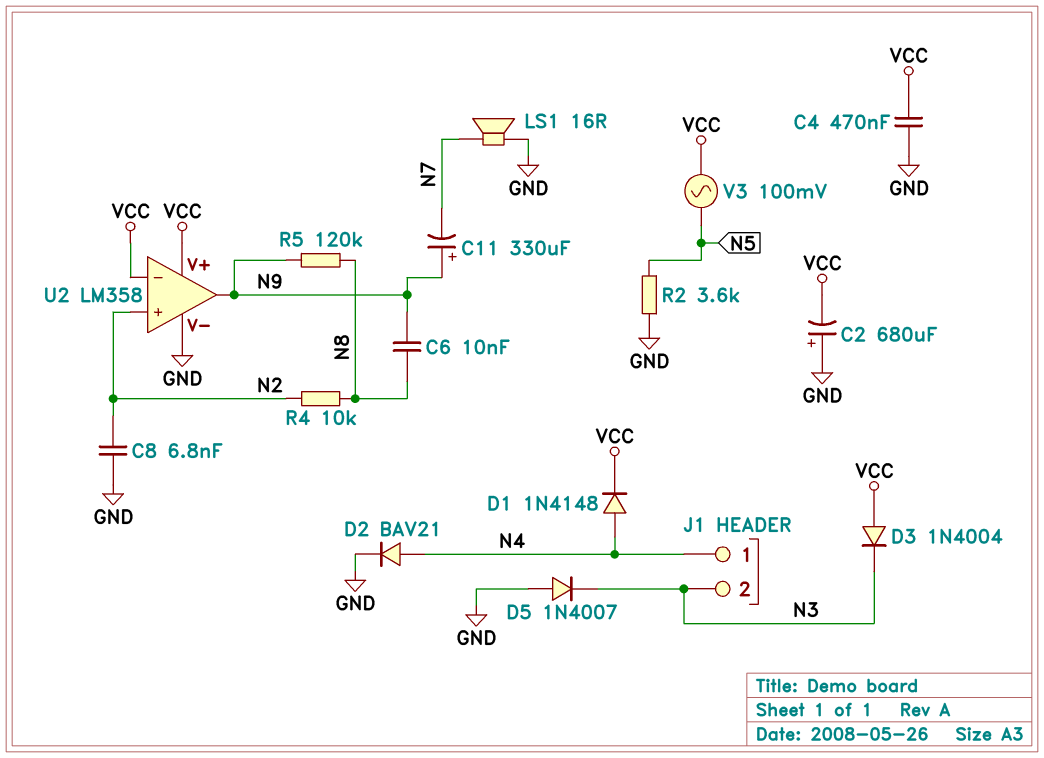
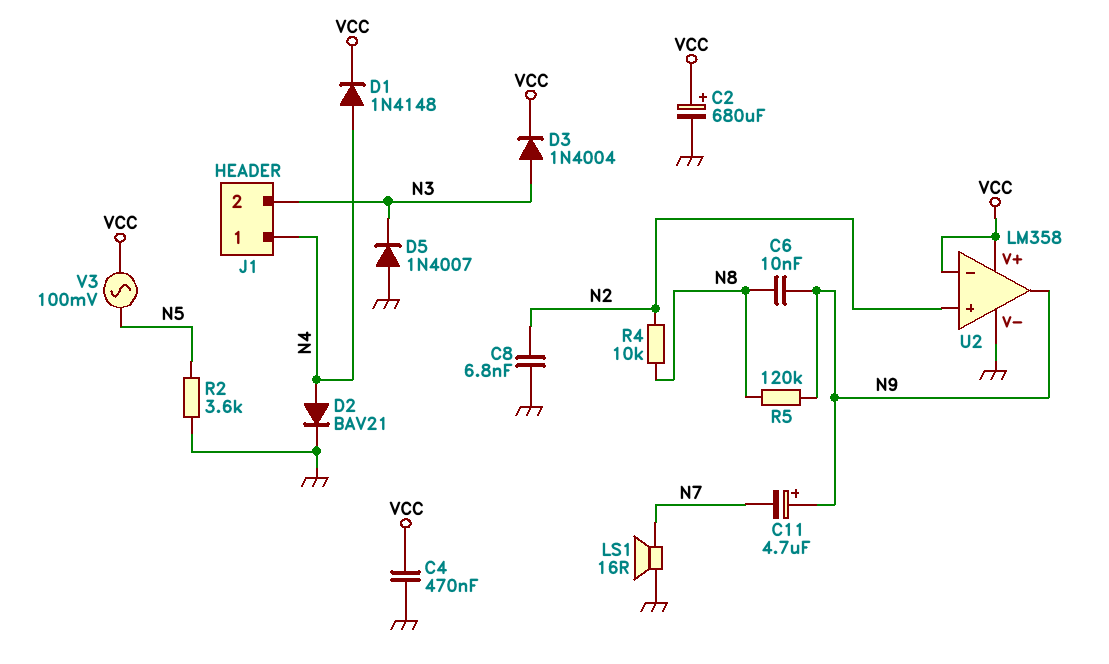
C2: 680uF (plus GND, minus VCC) -> 680uF (plus VCC, minus GND)
C11: 330uF (plus N9, minus N7) -> 4.7uF (plus N9, minus N7)
D3: diode 1N4004 (A VCC, K N3) -> diode 1N4004 (A N3, K VCC)

